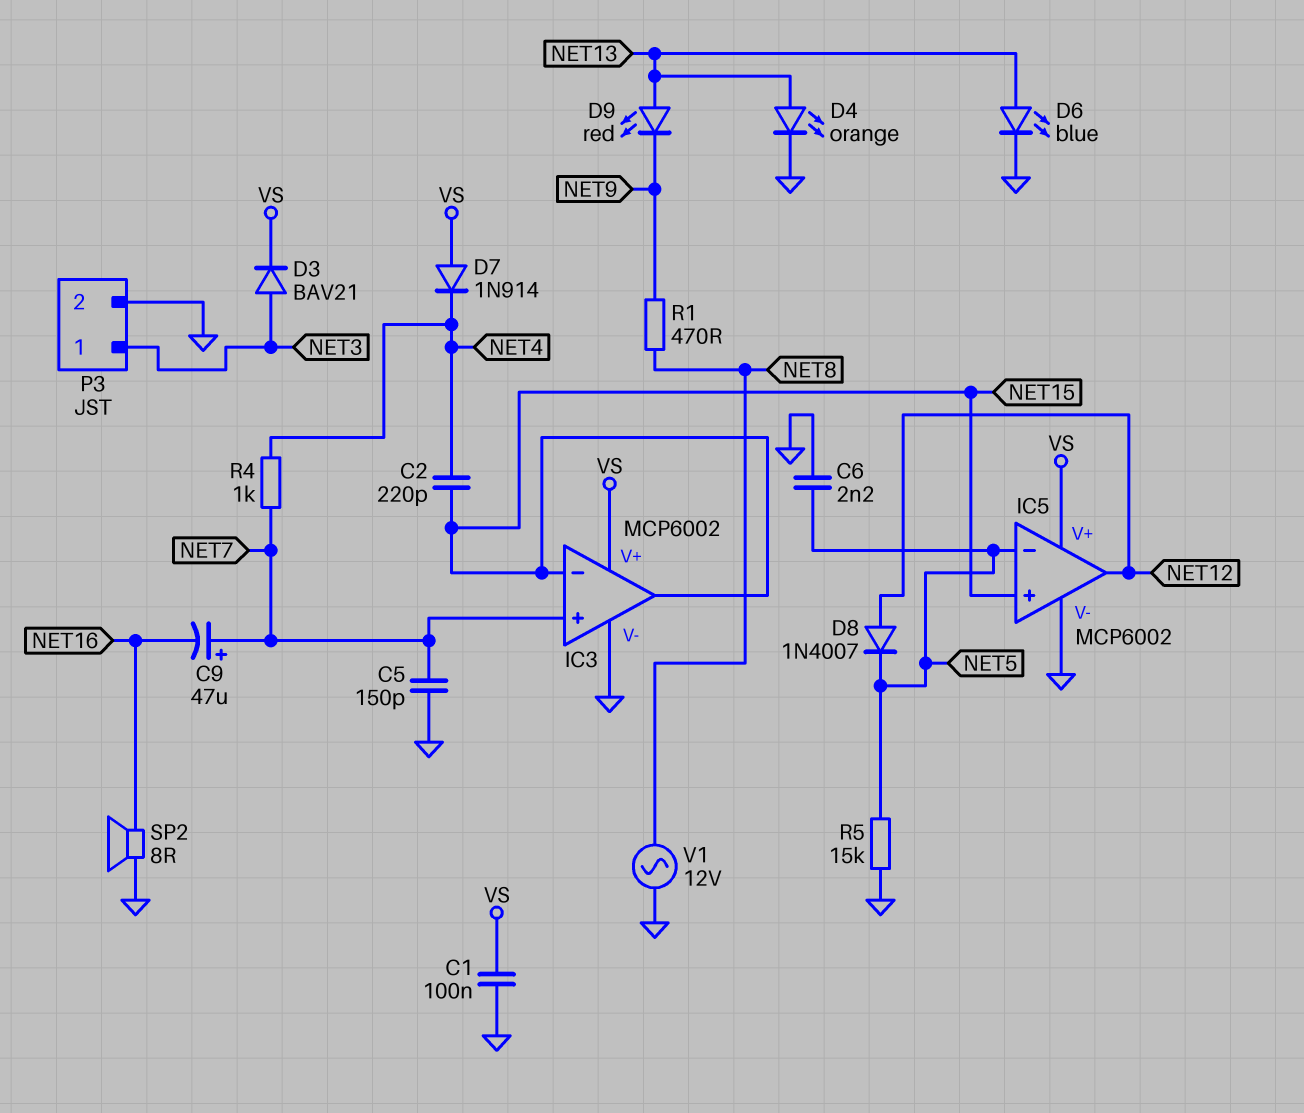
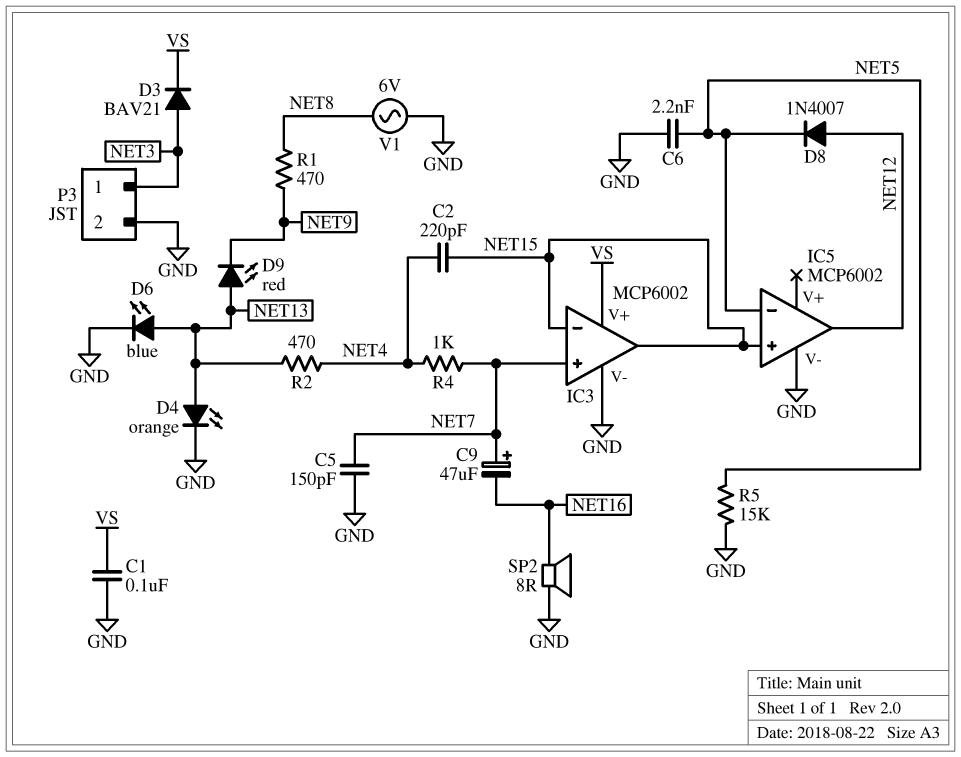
D7: diode 1N914 (A VS, K NET4) -> none
IC5 pin V+: VS -> none
R2: none -> 470 (NET4, NET13)
V1: AC 12V (GND, NET8) -> AC 6V (GND, NET8)

